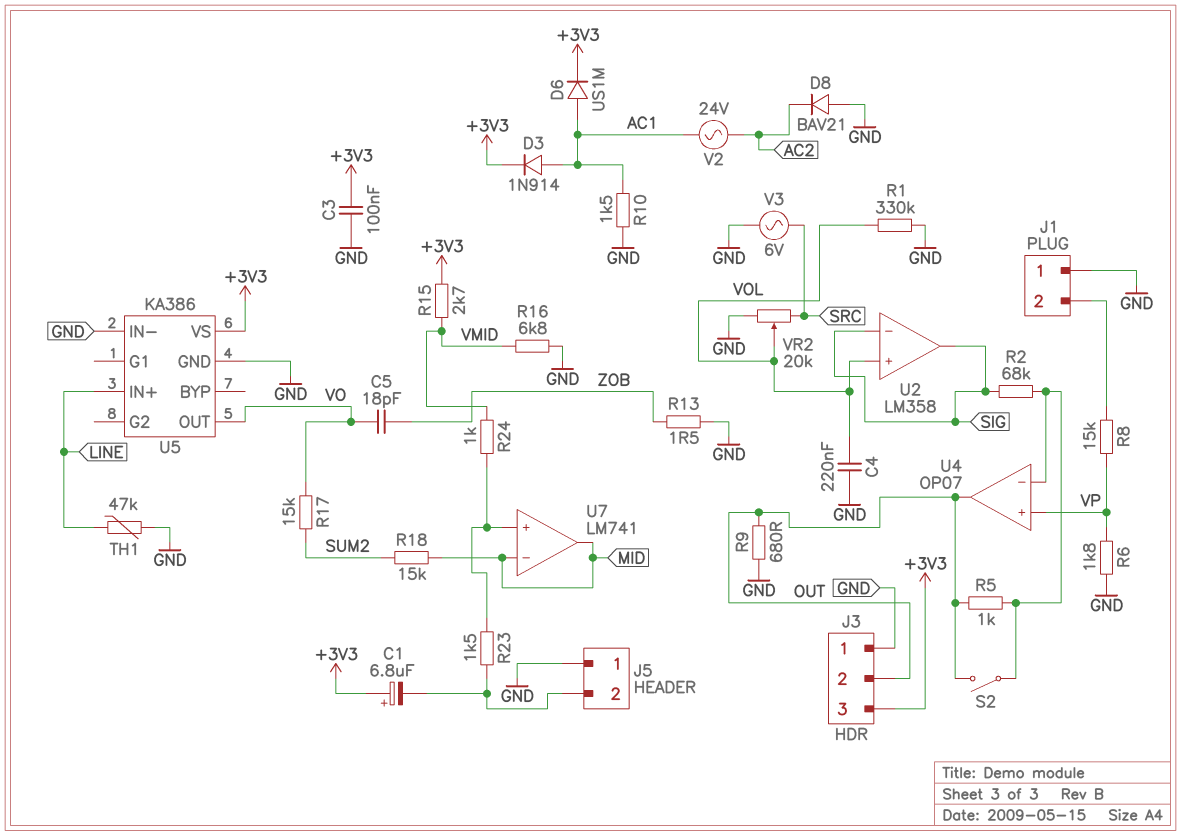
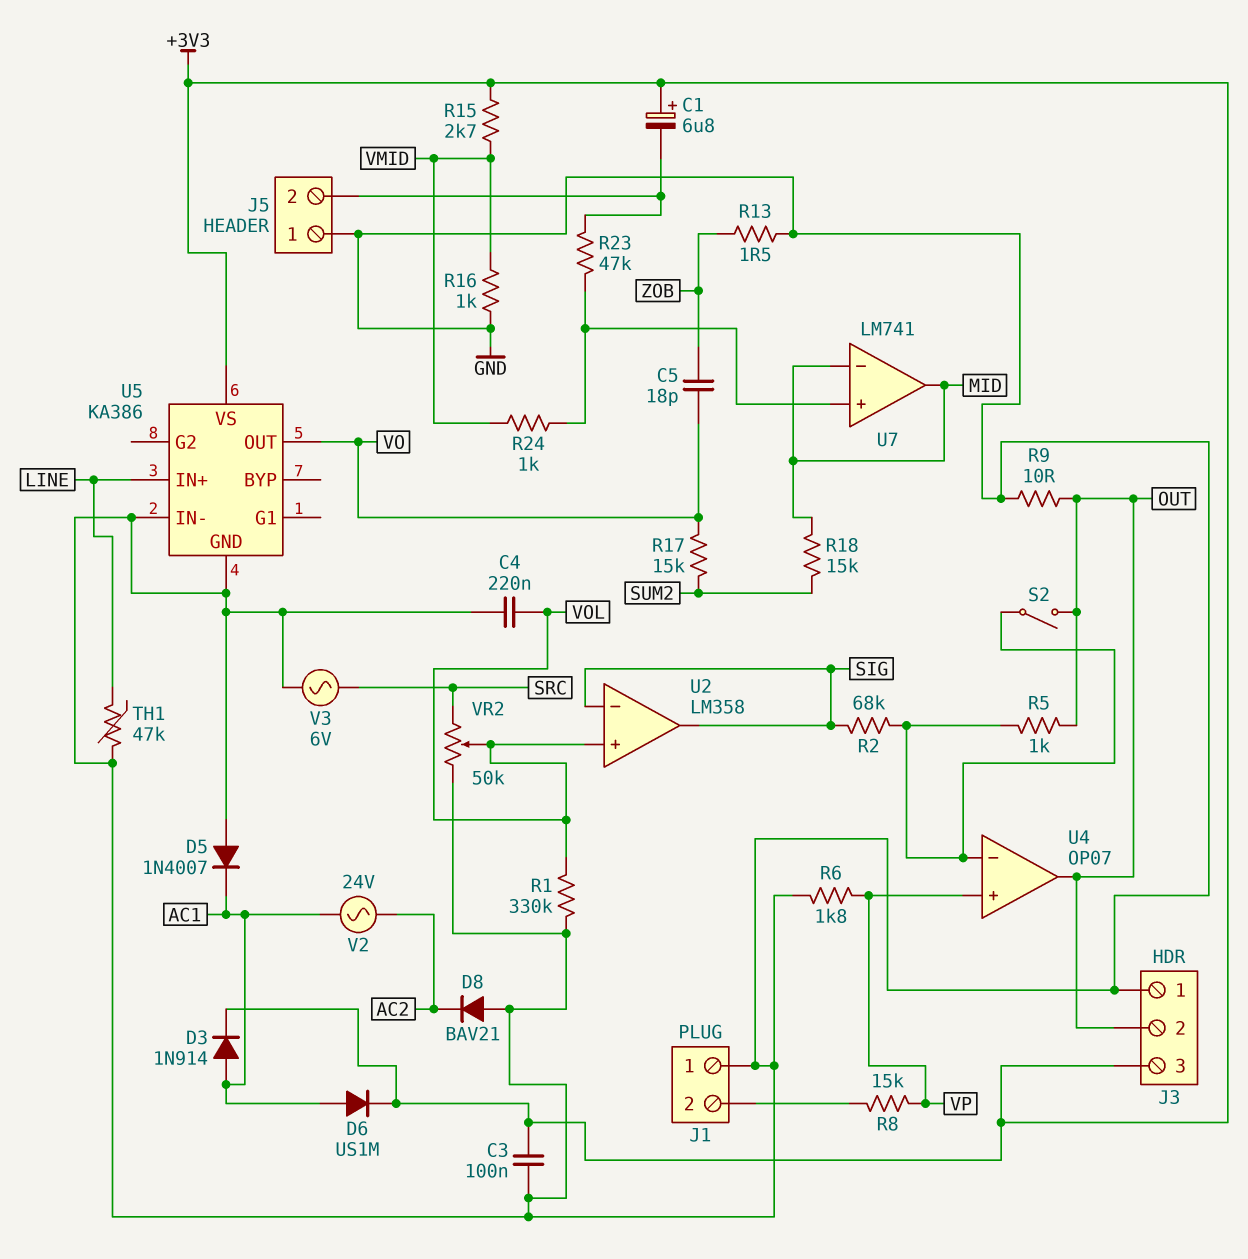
D5: none -> diode 1N4007 (A GND, K AC1)
R9: 680 (GND, OUT) -> 10 (GND, OUT)
R10: 1.5k (AC1, GND) -> none
R16: 6.8k (GND, VMID) -> 1k (GND, VMID)
R23: 1.5k (J5/2, U7/in+) -> 47k (J5/2, U7/in+)
VR2: 20k (GND, SRC, wiper VOL) -> 50k (GND, SRC, wiper VOL)

